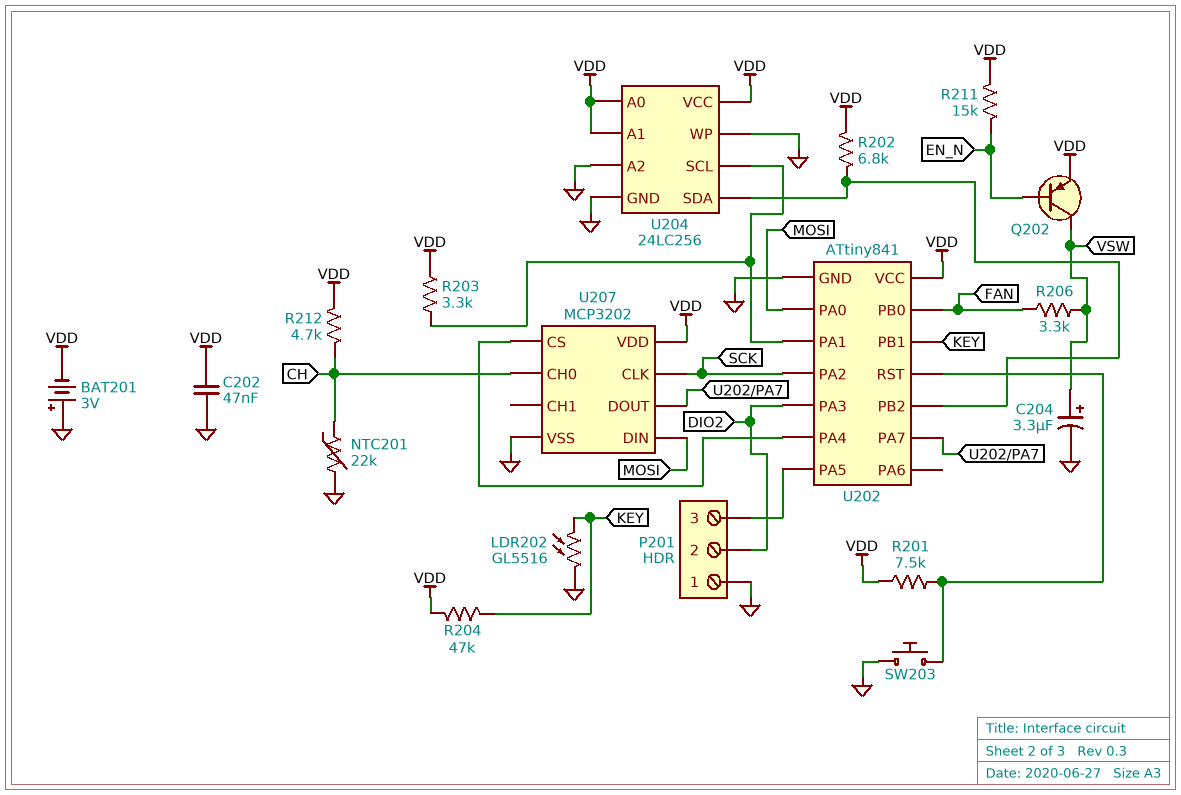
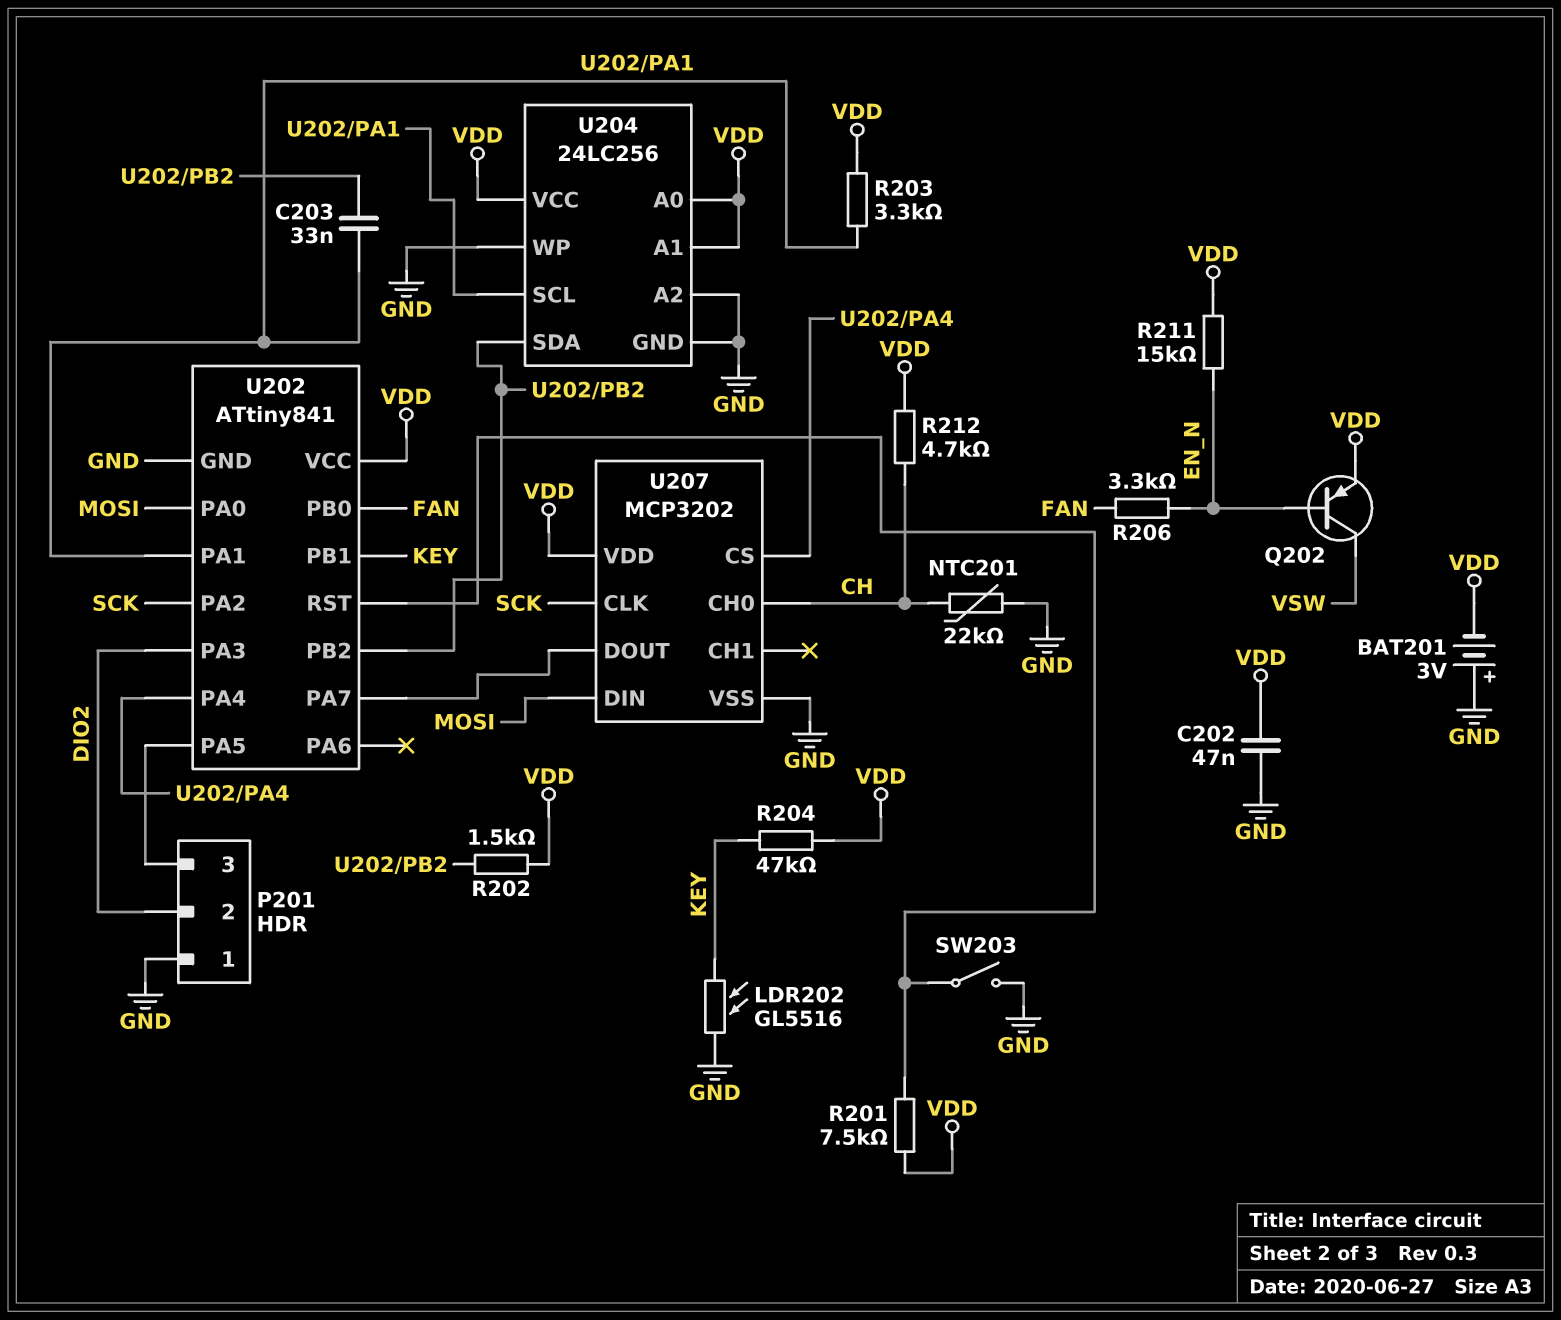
C203: none -> 33nF (U202/PA1, U202/PB2)
C204: 3.3uF (plus VSW, minus GND) -> none
R202: 6.8k (U202/PB2, VDD) -> 1.5k (U202/PB2, VDD)
R206: 3.3k (FAN, VSW) -> 3.3k (EN_N, FAN)
SW203: button (GND, U202/RST) -> switch (GND, U202/RST)

